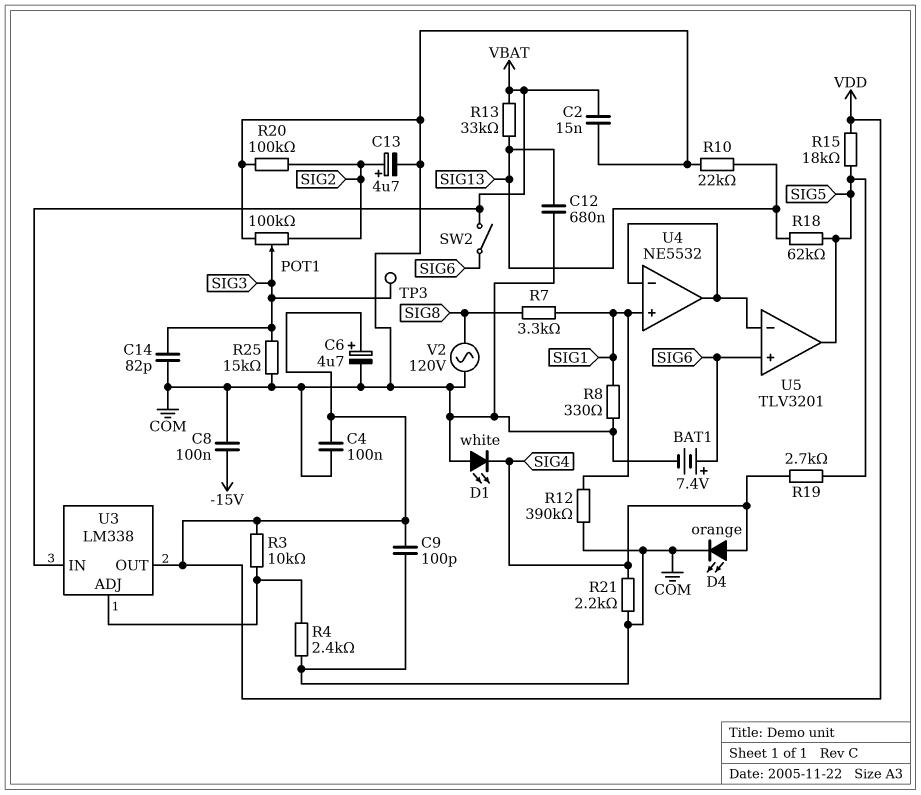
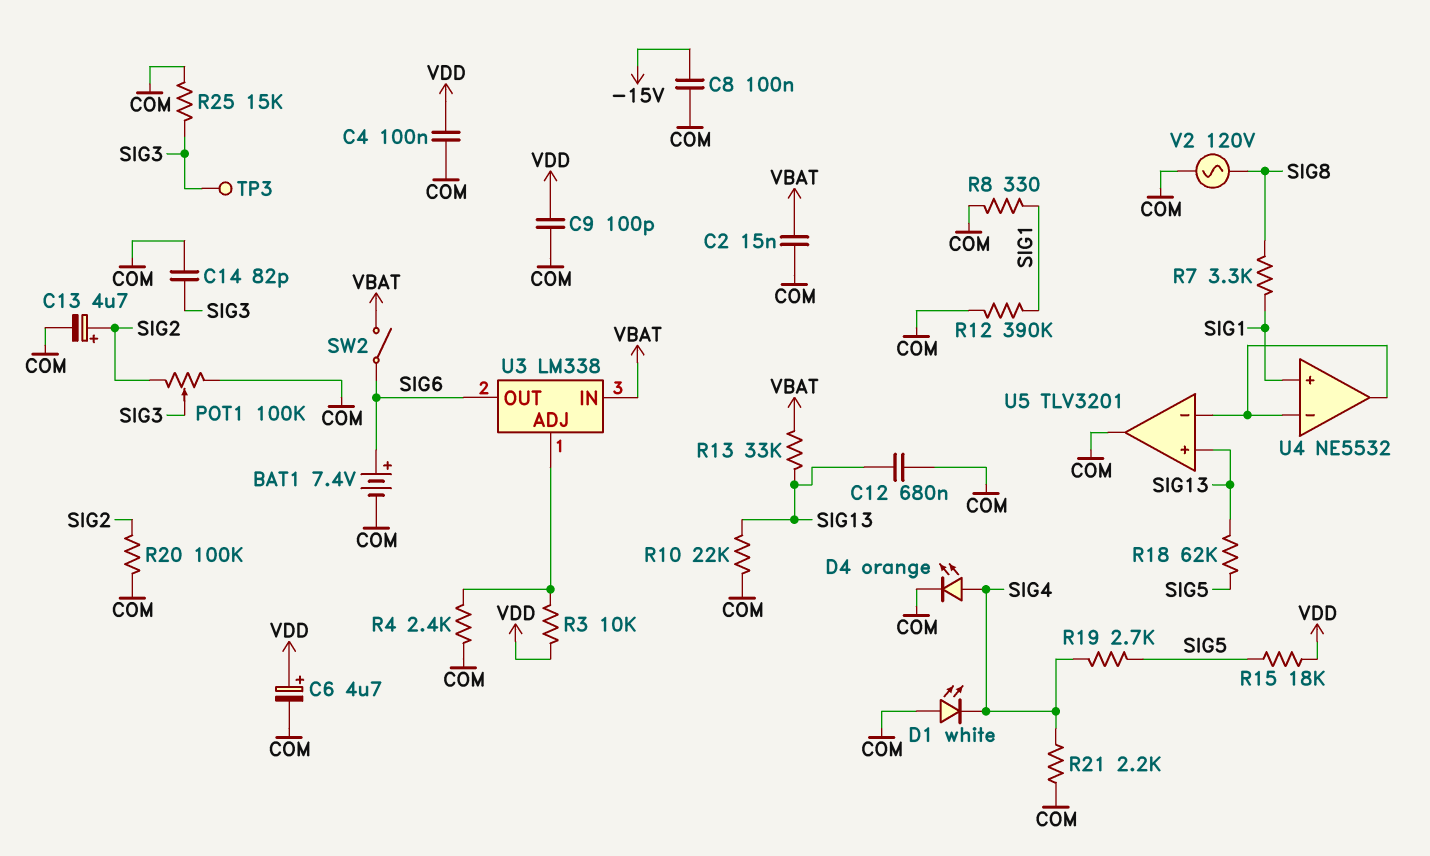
U3 pin OUT: VDD -> SIG6
U5 pin in+: SIG6 -> SIG13
U5 pin out: SIG5 -> COM

